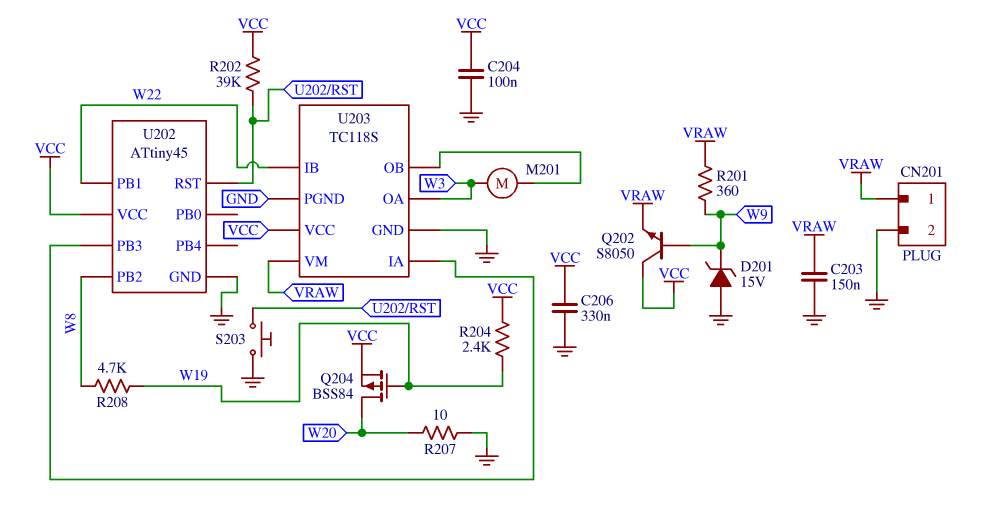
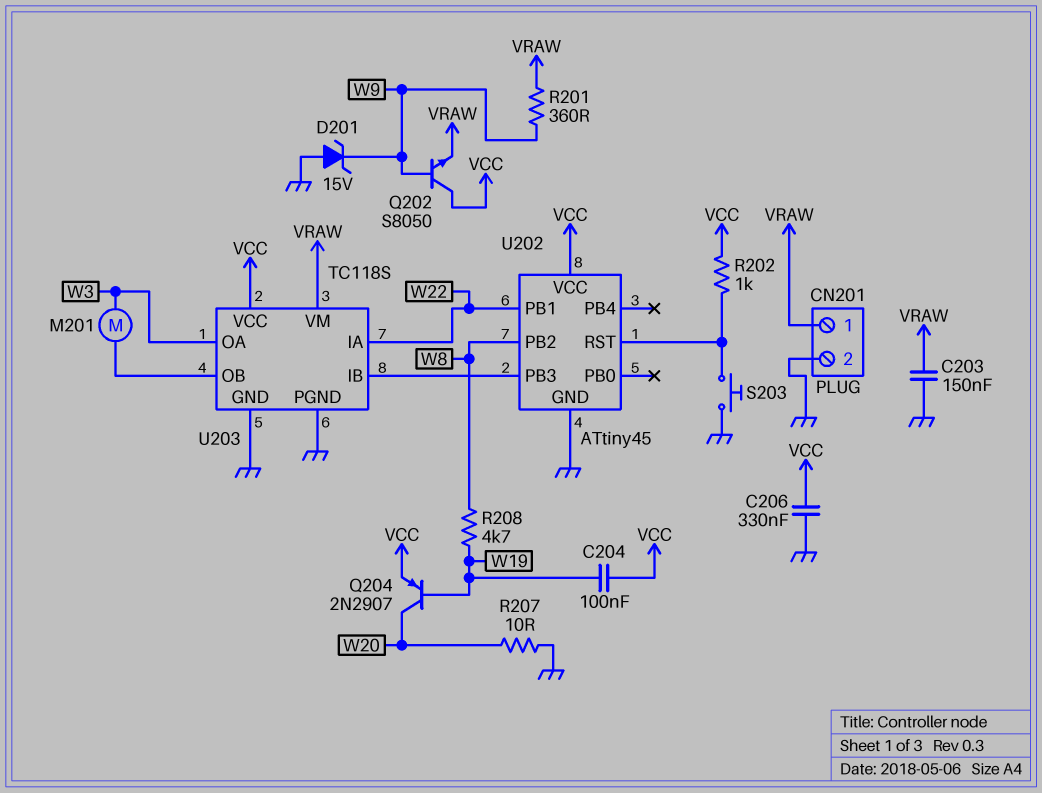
C204: 100nF (GND, VCC) -> 100nF (VCC, W19)
Q204: PMOS BSS84 (G W19, D W20, S VCC) -> PNP 2N2907 (B W19, C W20, E VCC)
R202: 39k (U202/RST, VCC) -> 1k (U202/RST, VCC)
R204: 2.4k (VCC, W19) -> none
U203 pin IA: U202/PB3 -> W22
U203 pin IB: W22 -> U202/PB3

